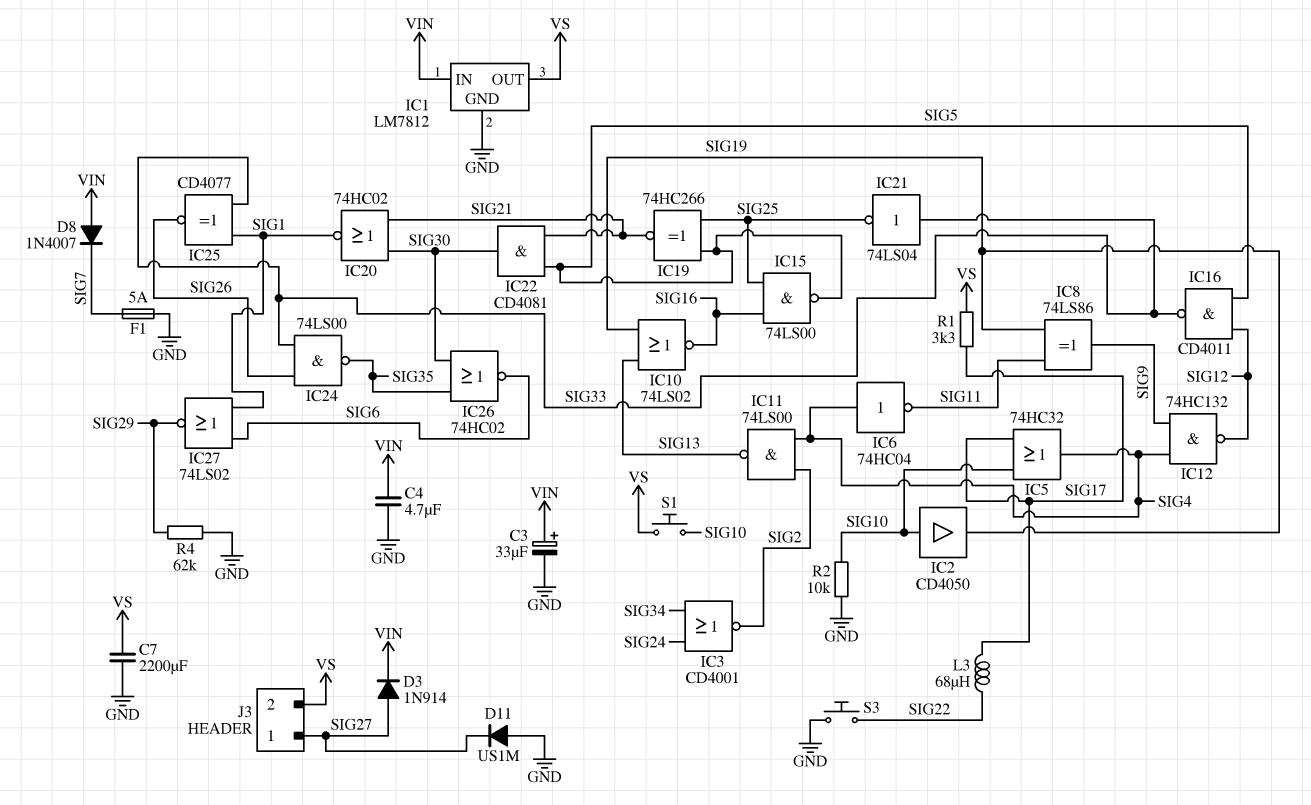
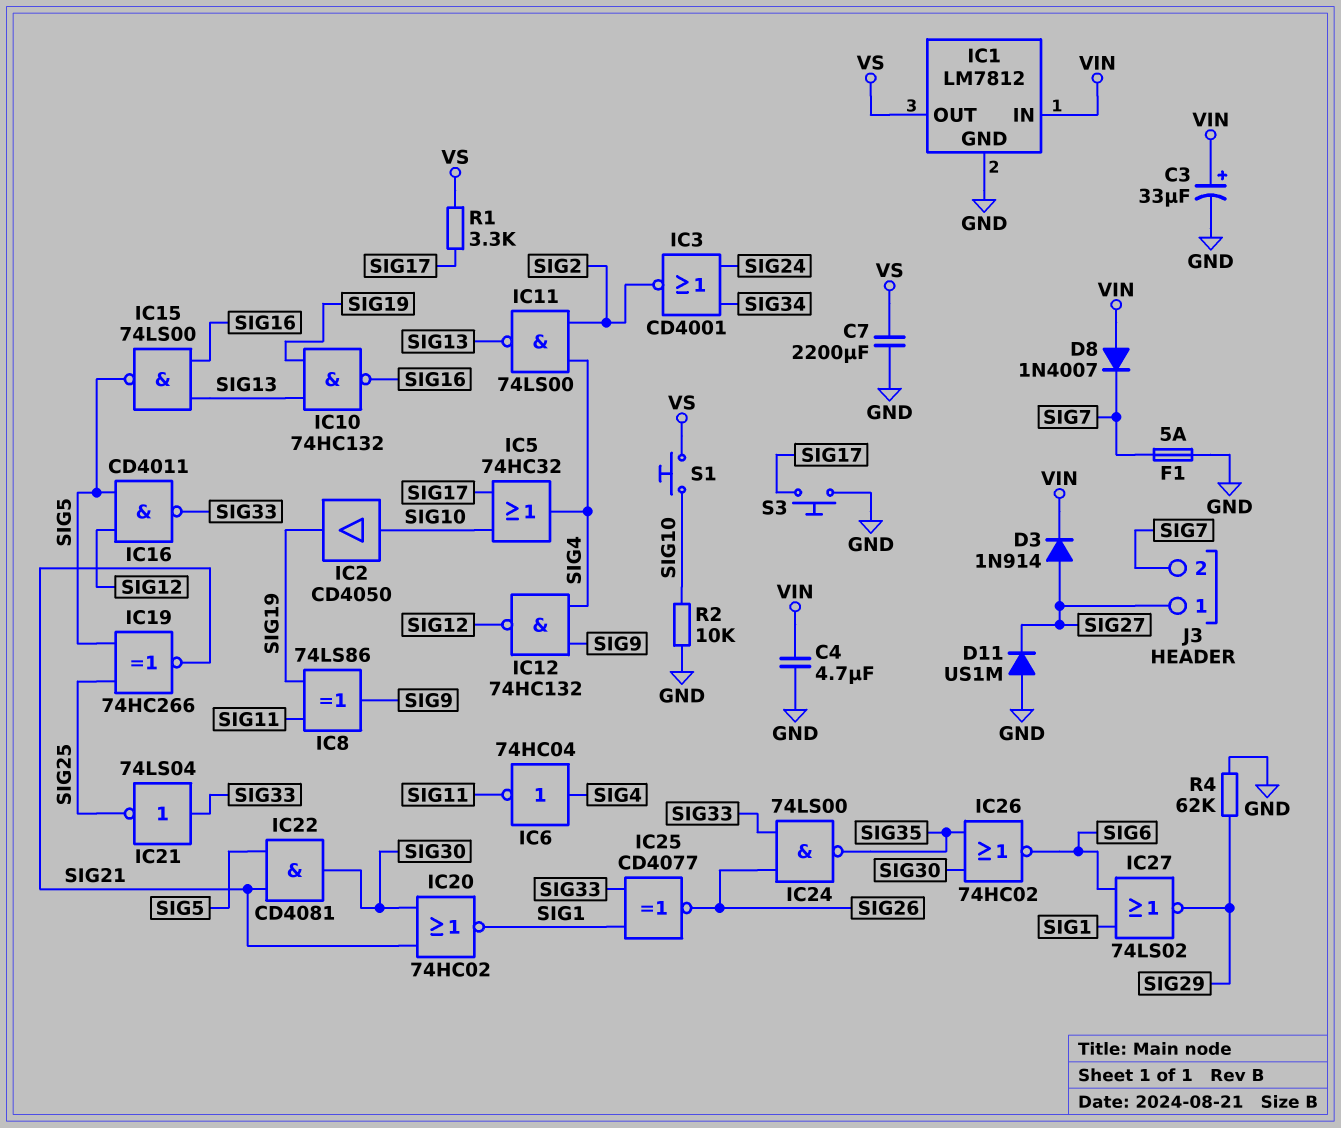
IC10: NOR 74LS02 (in SIG13, in SIG19, out SIG16) -> NAND 74HC132 (in SIG13, in SIG19, out SIG16)
IC15: NAND 74LS00 (in SIG16, in SIG25, out SIG5) -> NAND 74LS00 (in SIG13, in SIG16, out SIG5)
J3 pin 2: VS -> SIG7
L3: 68uH (SIG17, SIG22) -> none
S3: button (GND, SIG22) -> button (GND, SIG17)

